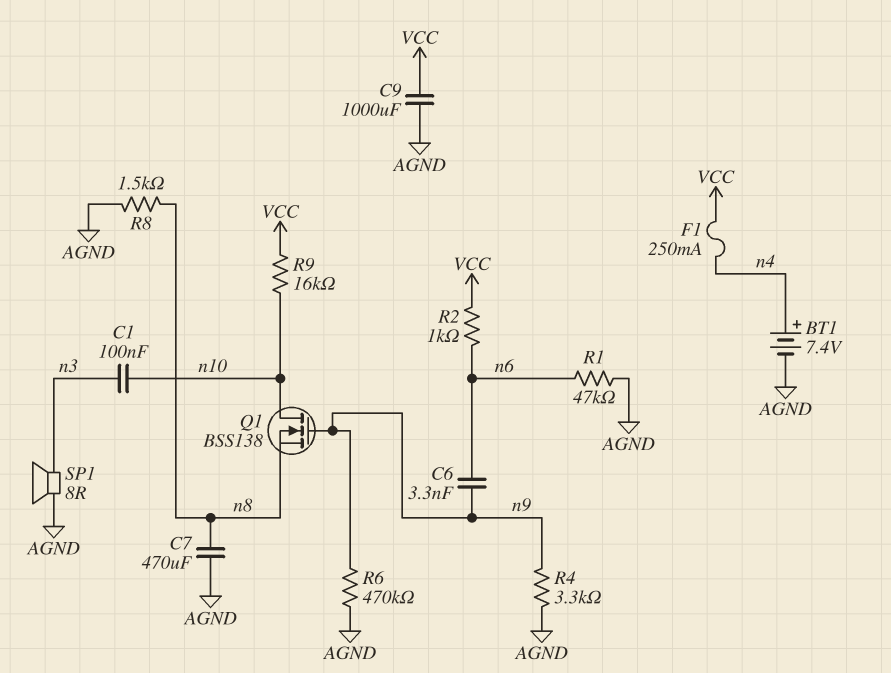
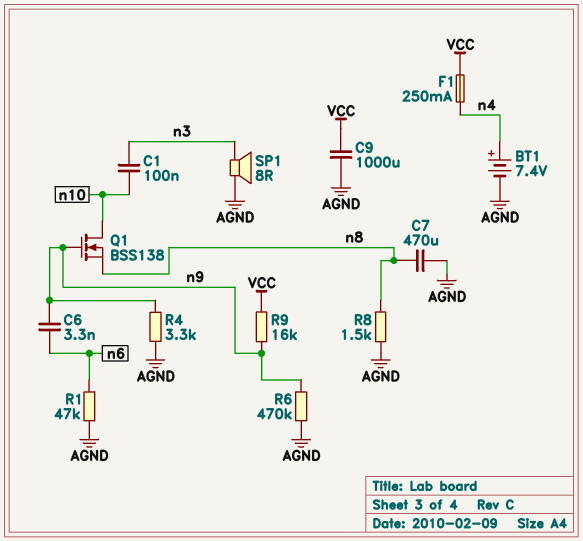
R2: 1k (VCC, n6) -> none
R9: 16k (VCC, n10) -> 16k (VCC, n9)

